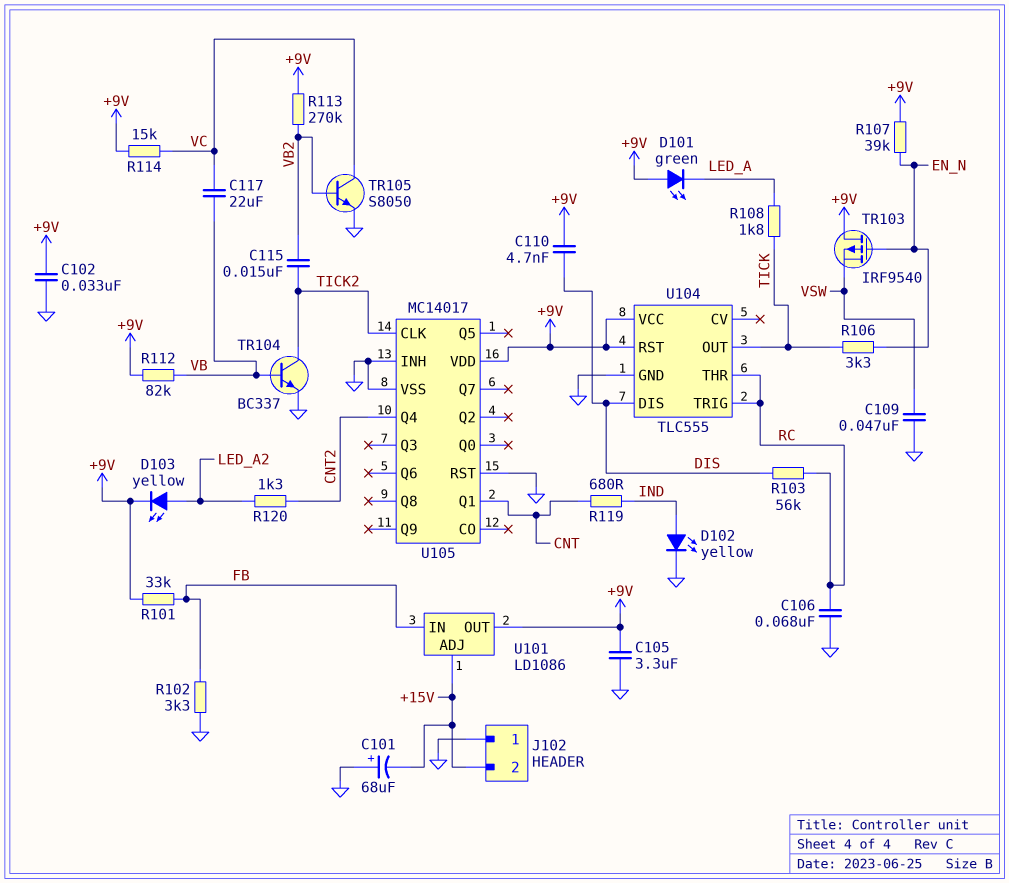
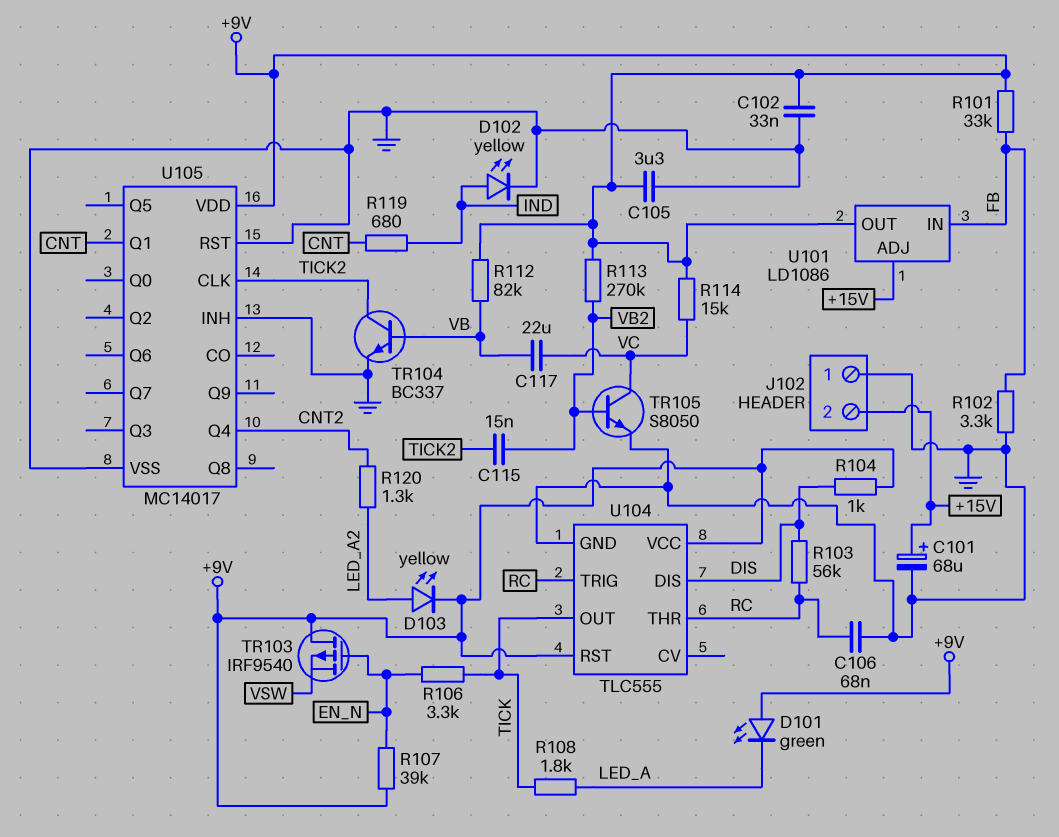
C101: 68uF (plus GND, minus +15V) -> 68uF (plus +15V, minus GND)
C109: 47nF (GND, VSW) -> none
C110: 4.7nF (+9V, DIS) -> none
R104: none -> 1k (+9V, DIS)

